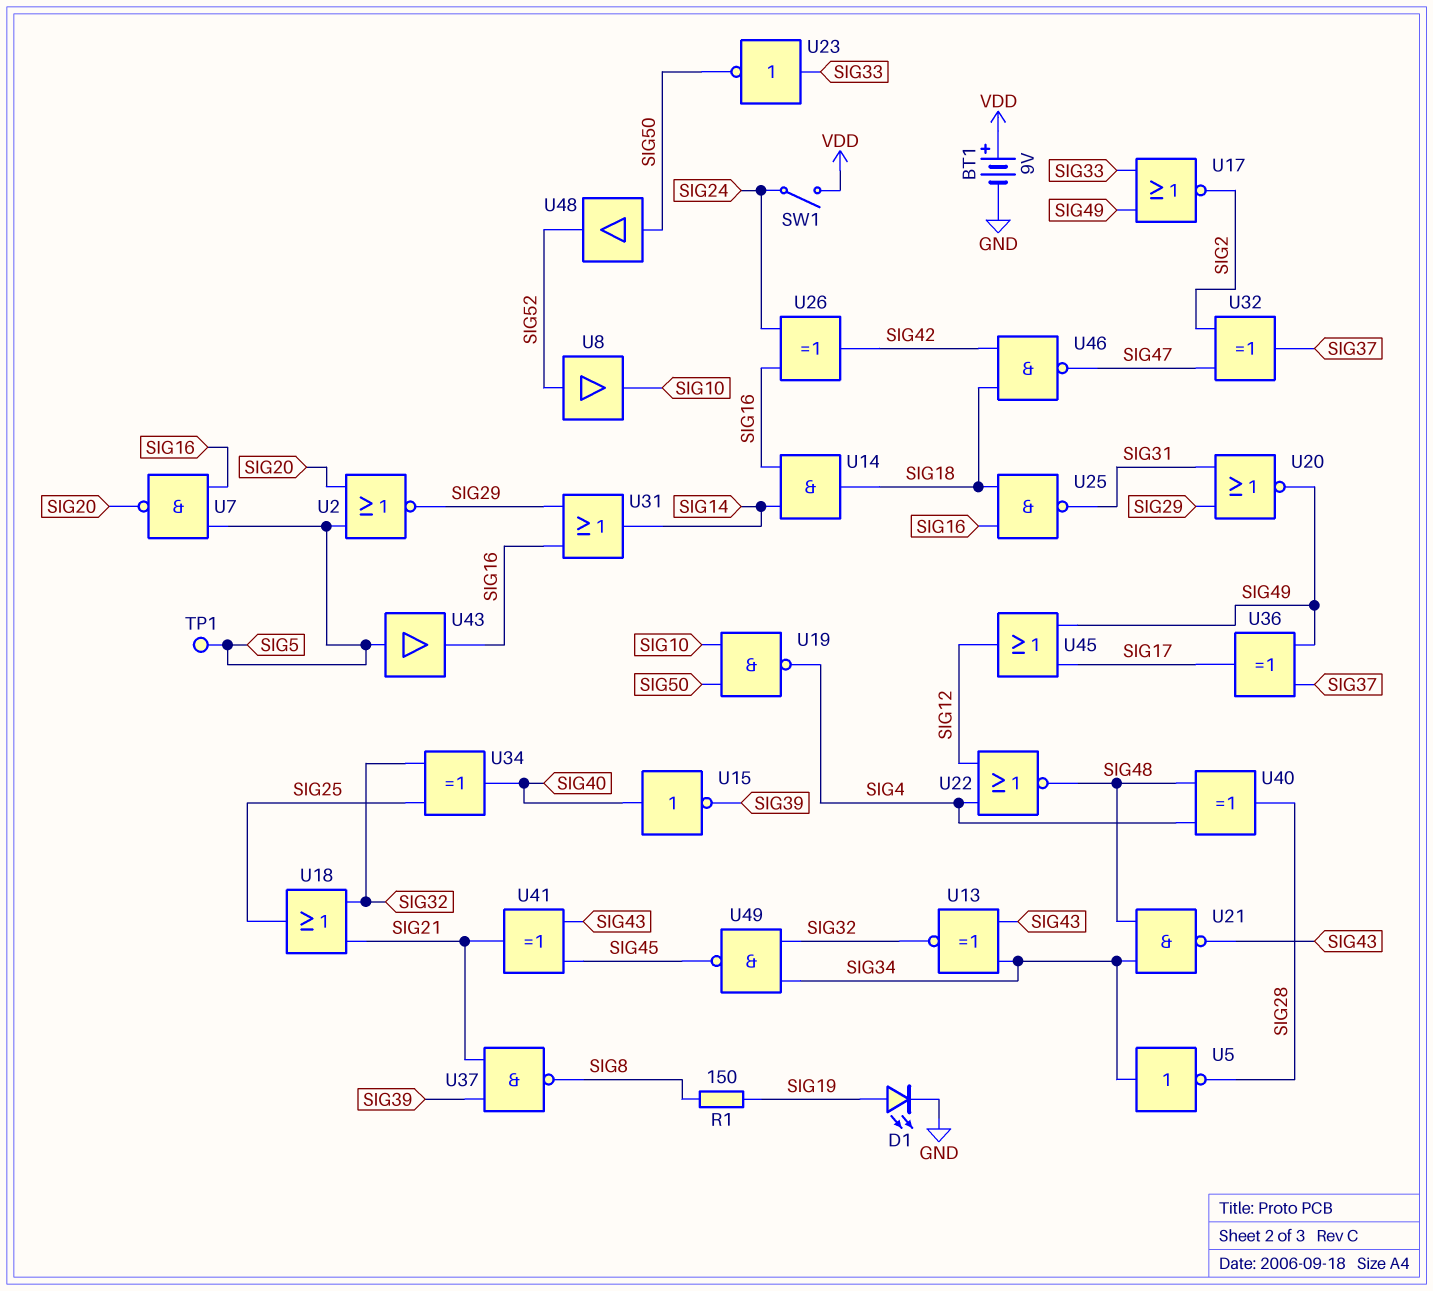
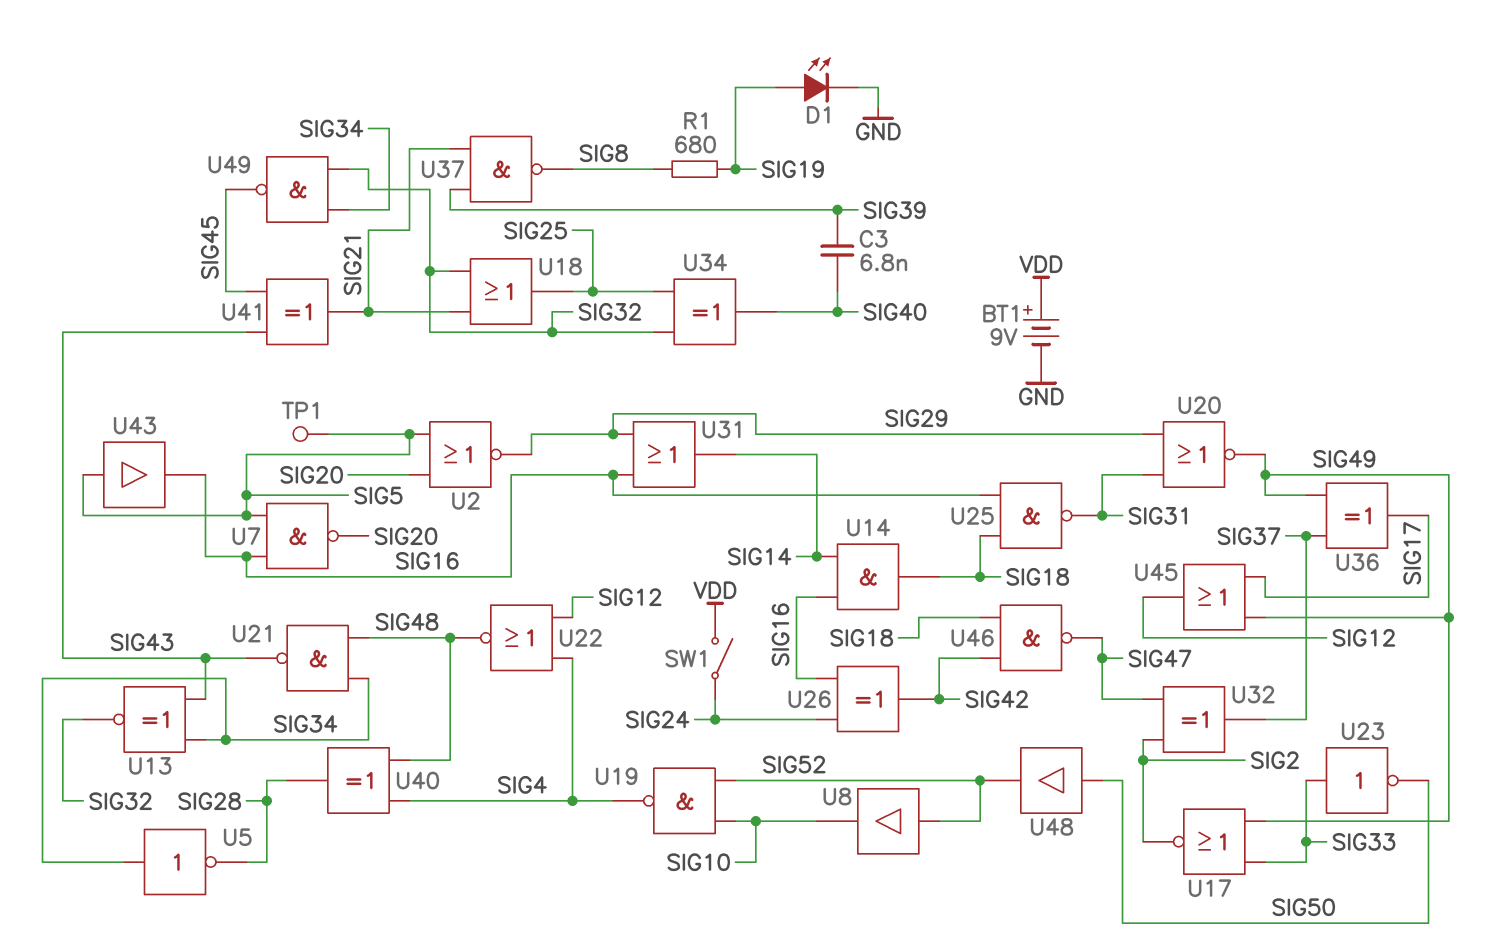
C3: none -> 6.8nF (SIG39, SIG40)
R1: 150 (SIG8, SIG19) -> 680 (SIG8, SIG19)
U15: NOT (in SIG40, out SIG39) -> none
U19: NAND (in SIG10, in SIG50, out SIG4) -> NAND (in SIG10, in SIG52, out SIG4)

